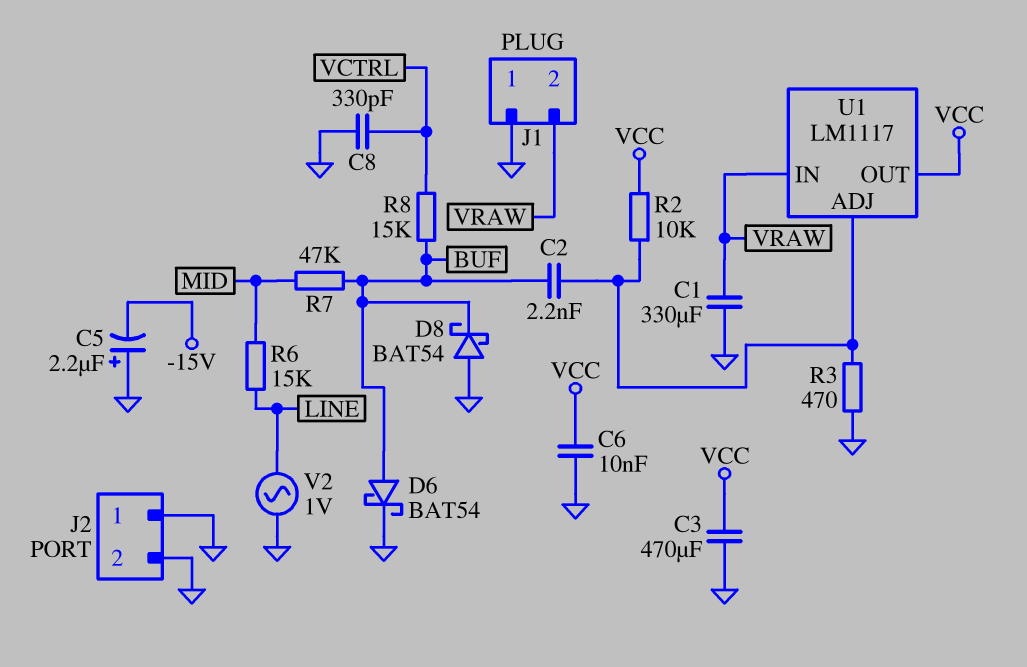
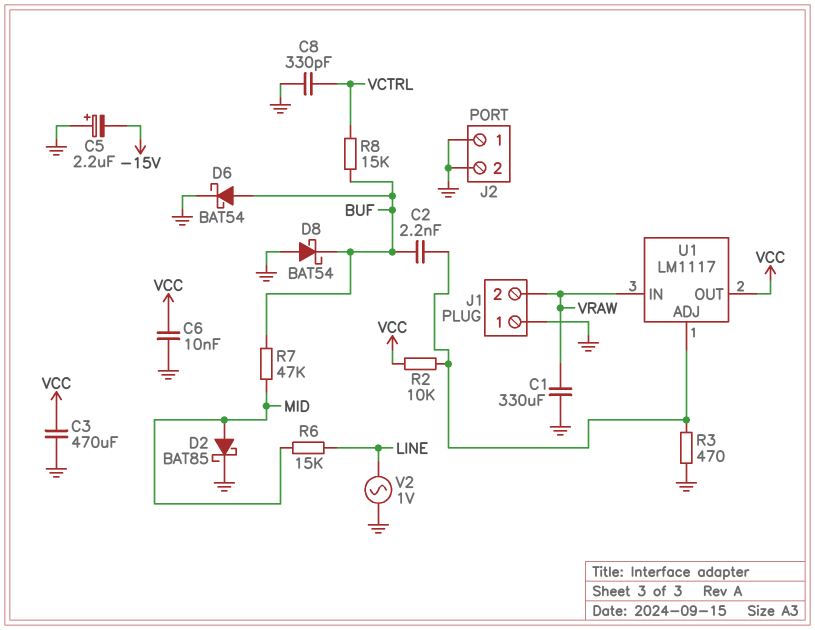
D2: none -> schottky BAT85 (A MID, K GND)

